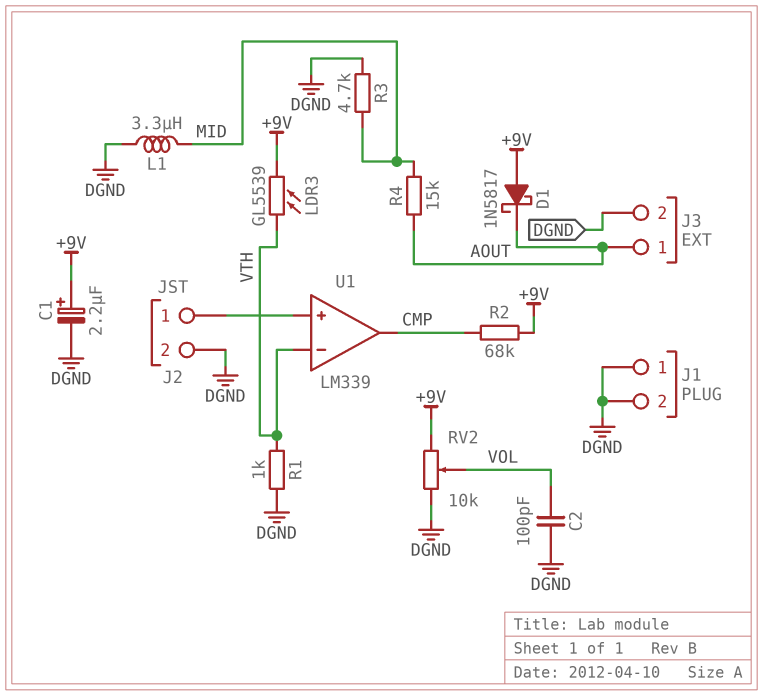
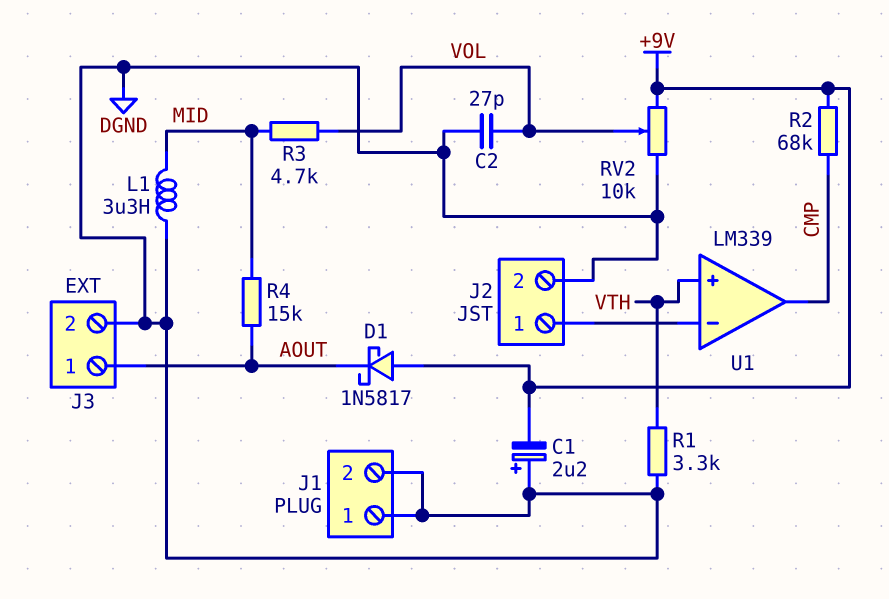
C1: 2.2uF (plus +9V, minus DGND) -> 2.2uF (plus DGND, minus +9V)
C2: 100pF (DGND, VOL) -> 27pF (DGND, VOL)
LDR3: GL5539 (+9V, VTH) -> none
R1: 1k (DGND, VTH) -> 3.3k (DGND, VTH)
R3: 4.7k (DGND, MID) -> 4.7k (MID, VOL)
U1 pin in+: J2/1 -> VTH
U1 pin in-: VTH -> J2/1

